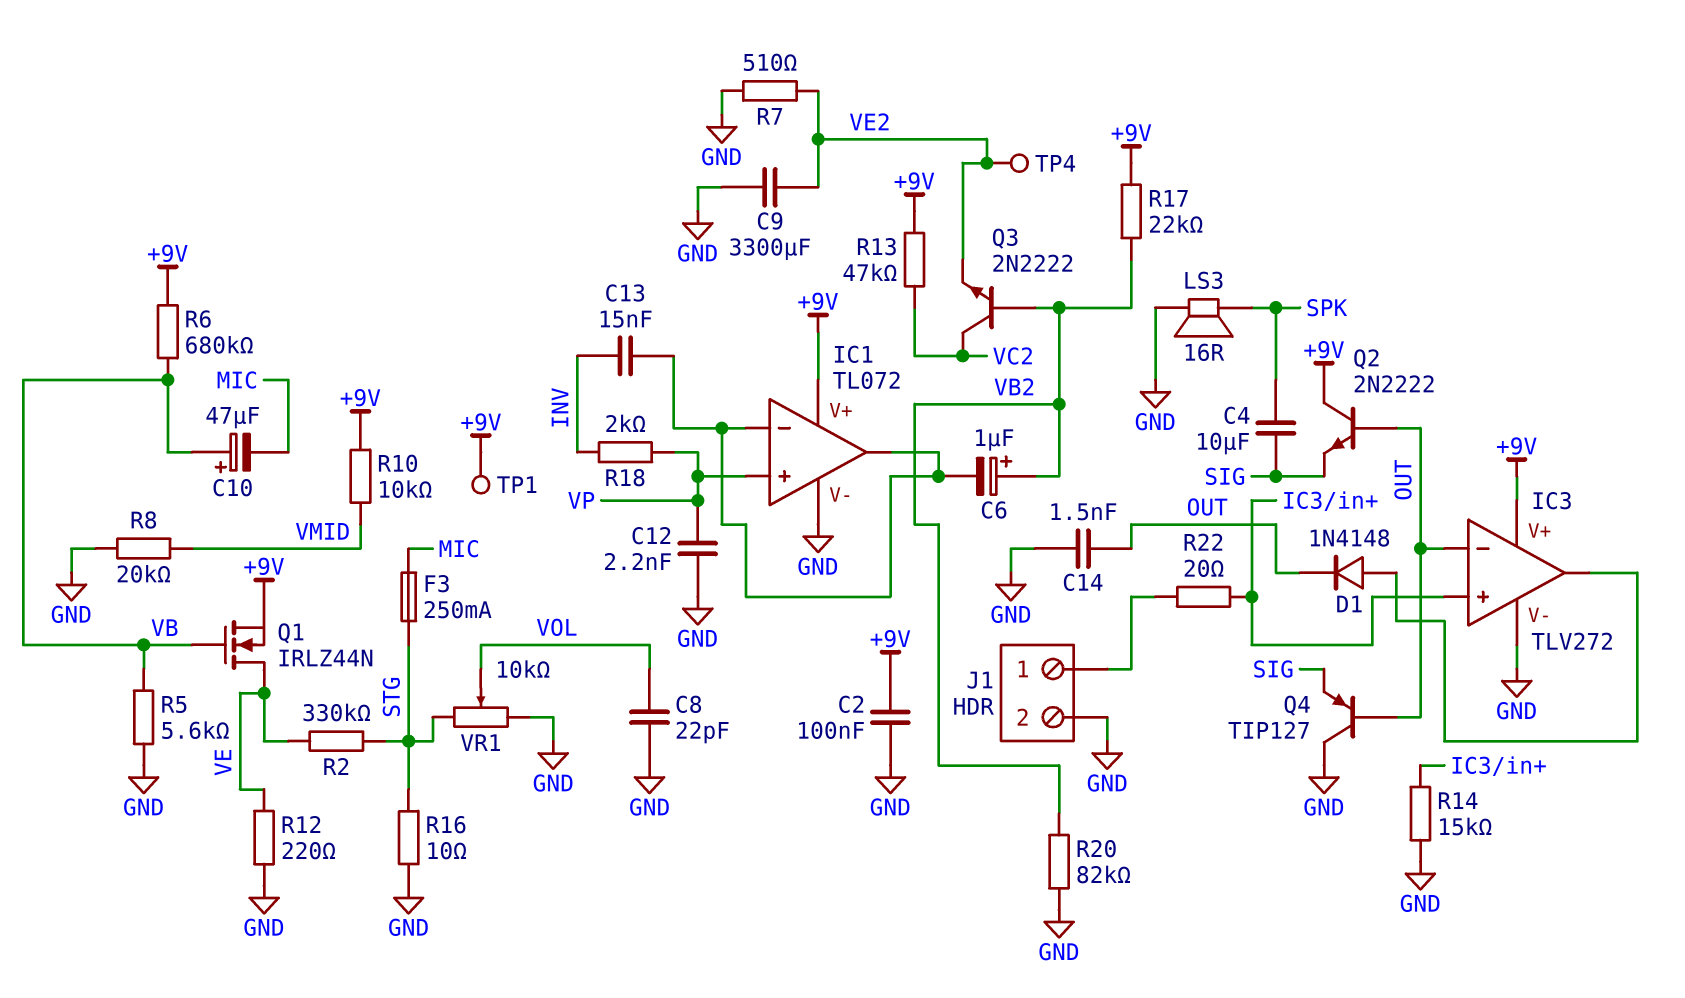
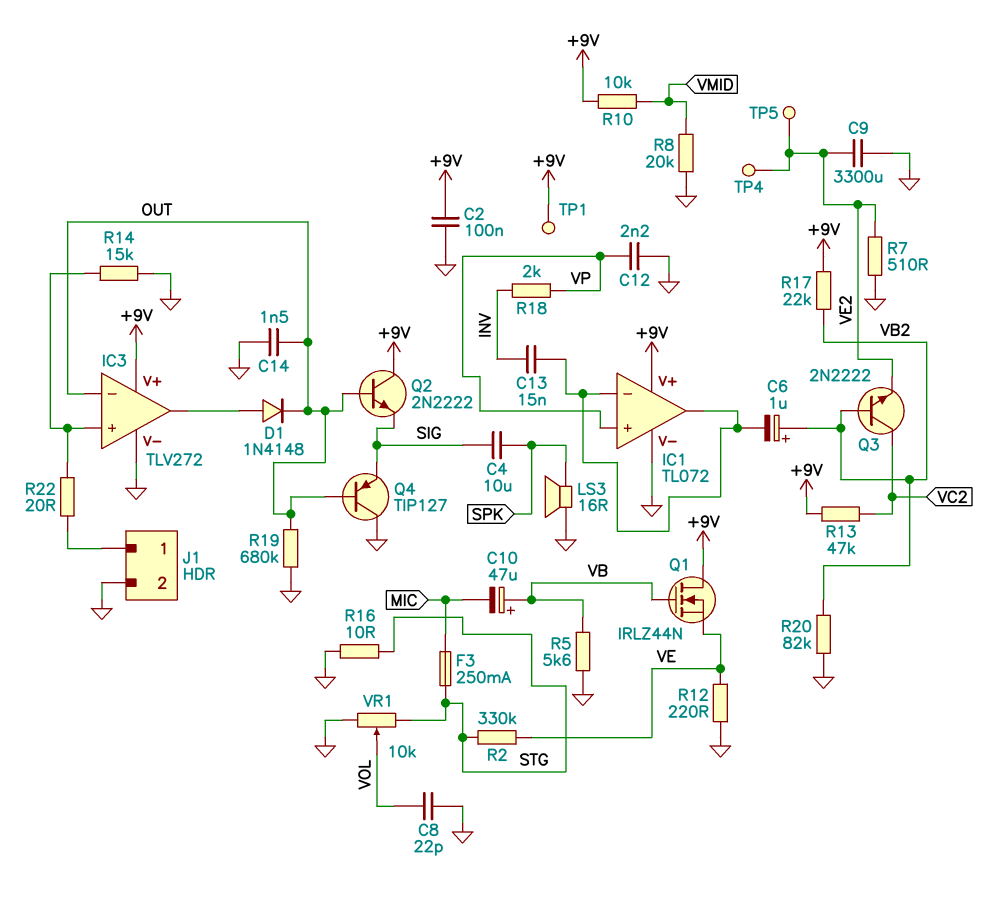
Q1: NMOS IRLZ44N (G VB, D VE, S +9V) -> NMOS IRLZ44N (G VB, D +9V, S VE)
R6: 680k (+9V, VB) -> none
R19: none -> 680k (GND, OUT)
TP5: none -> test point (VE2)

